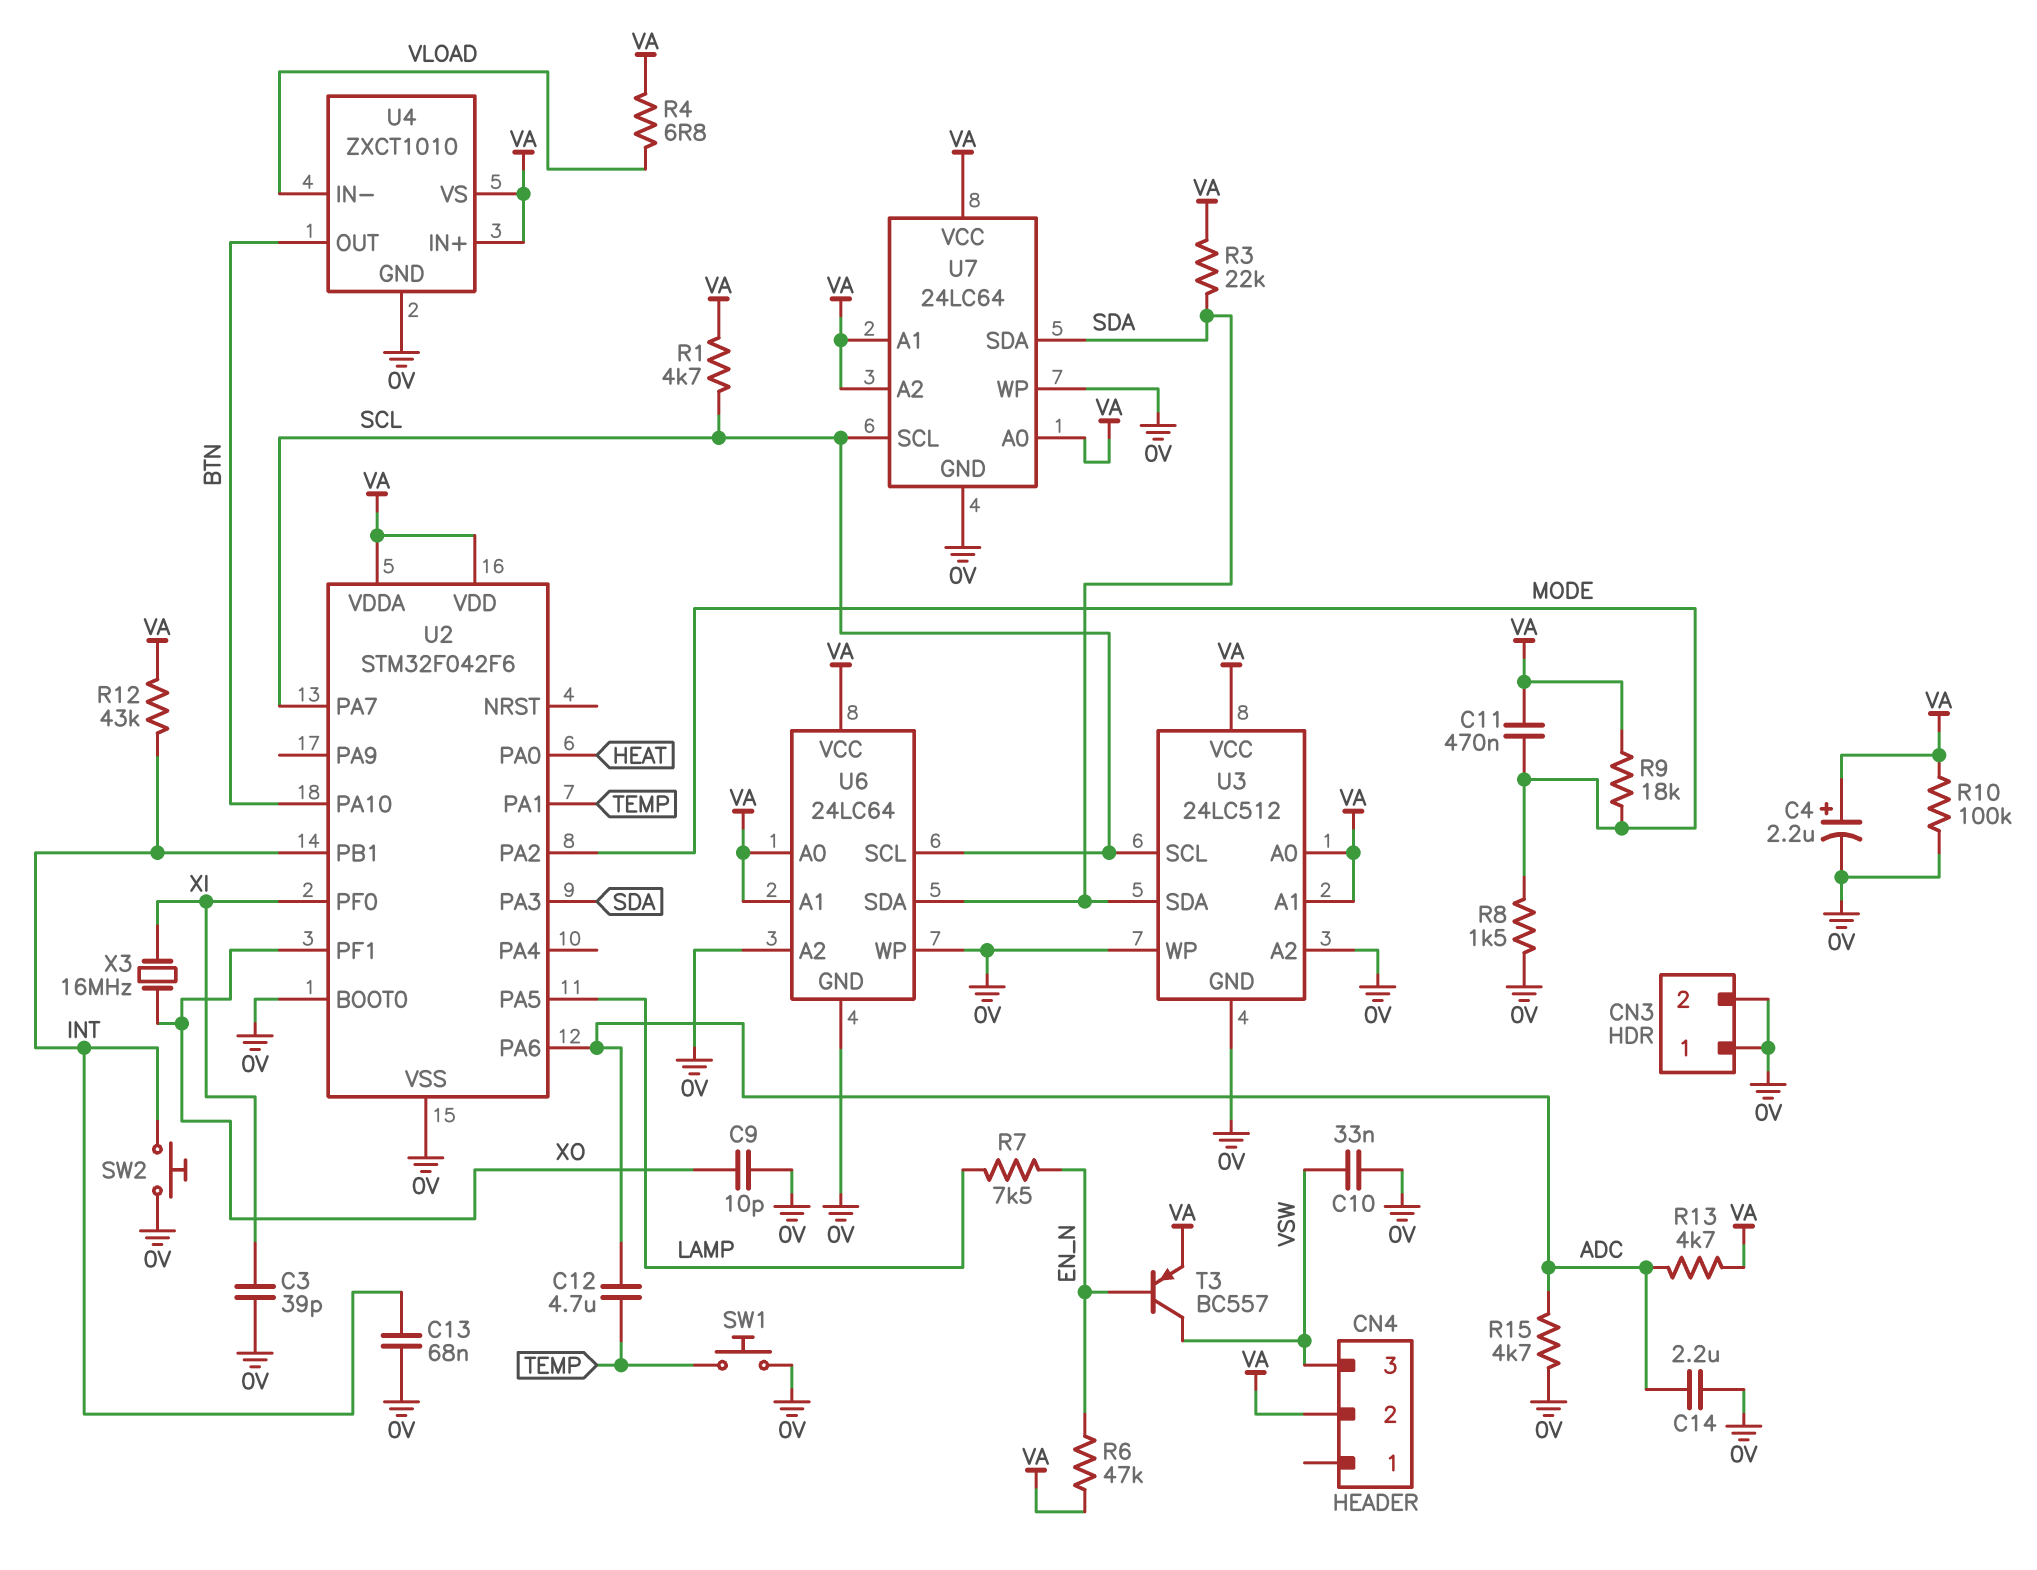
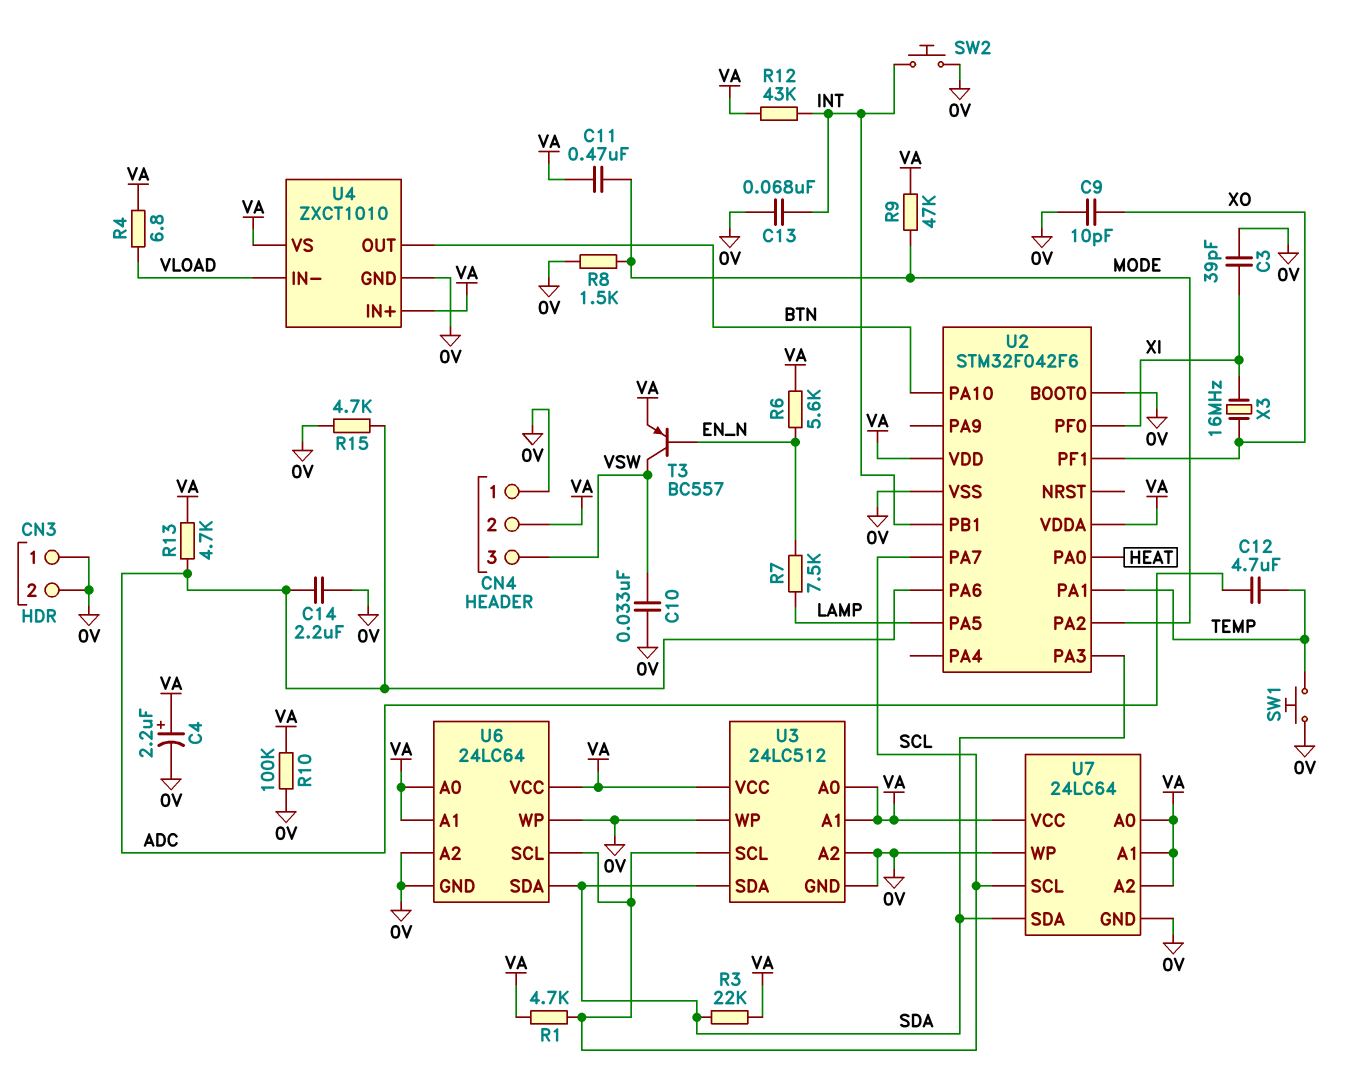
CN4 pin 1: none -> 0V
R6: 47k (EN_N, VA) -> 5.6k (EN_N, VA)
R9: 18k (MODE, VA) -> 47k (MODE, VA)

